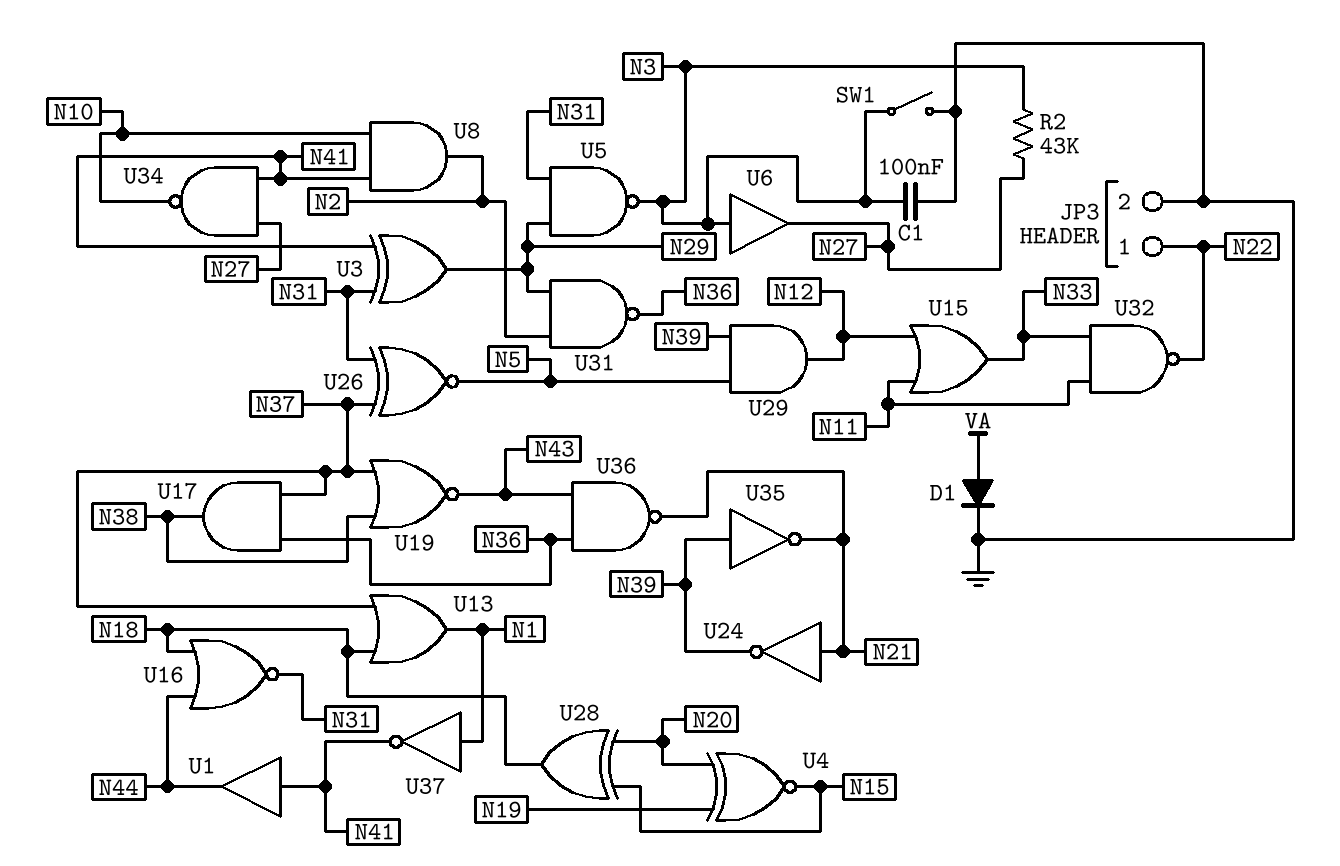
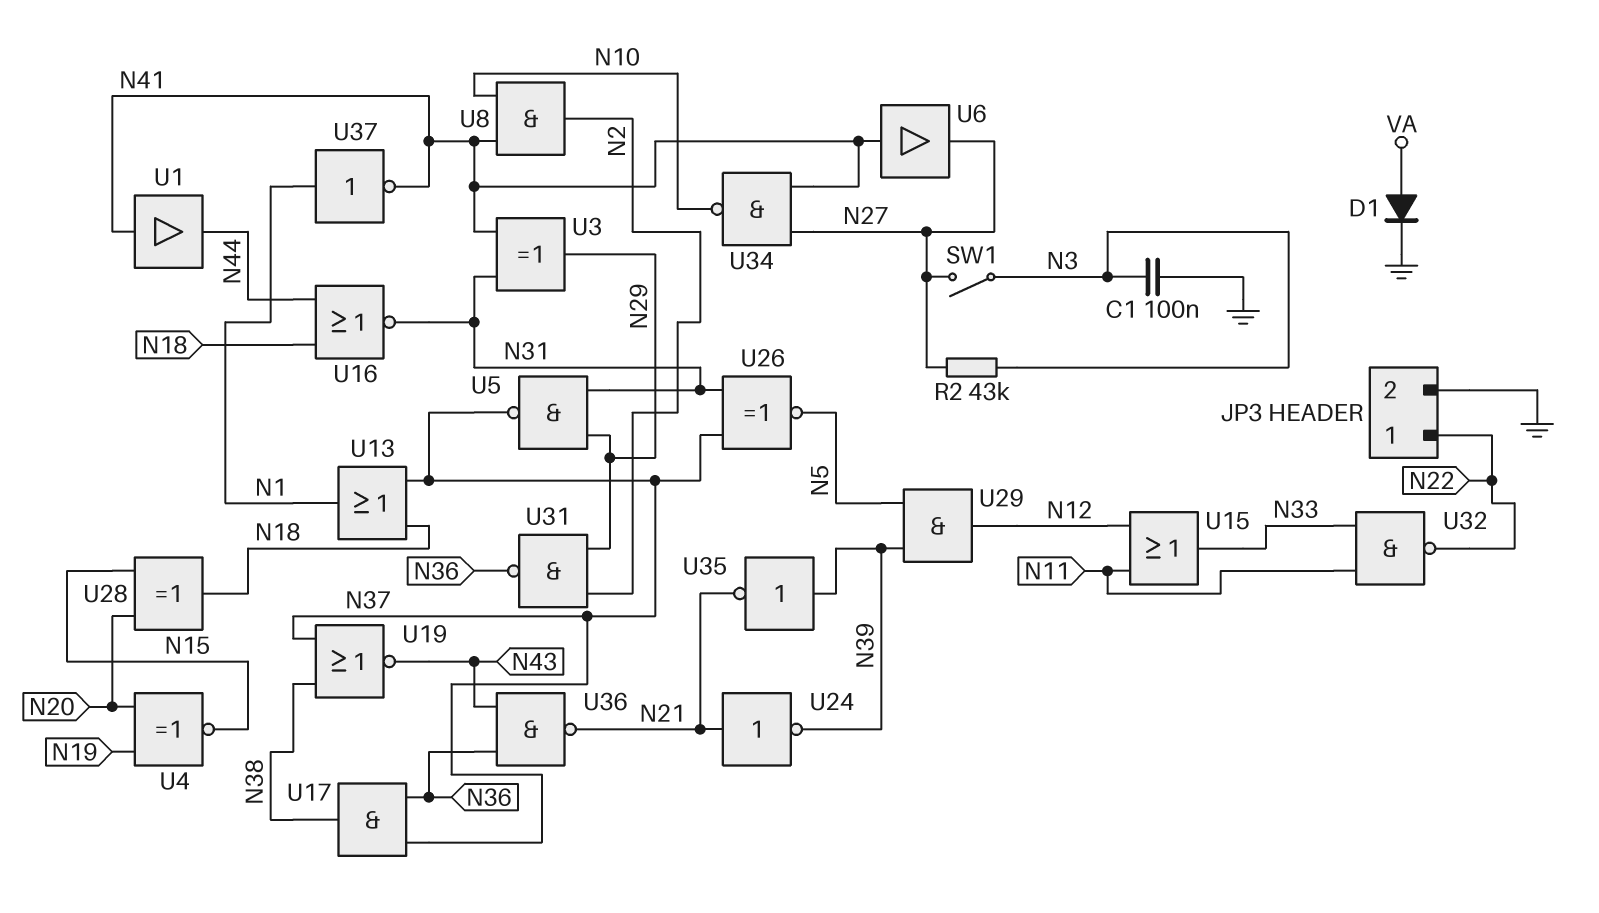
SW1: switch (GND, N3) -> switch (N3, N27)
U5: NAND (in N29, in N31, out N3) -> NAND (in N29, in N31, out N37)
U6: buffer (in N3, out N27) -> buffer (in N41, out N27)

